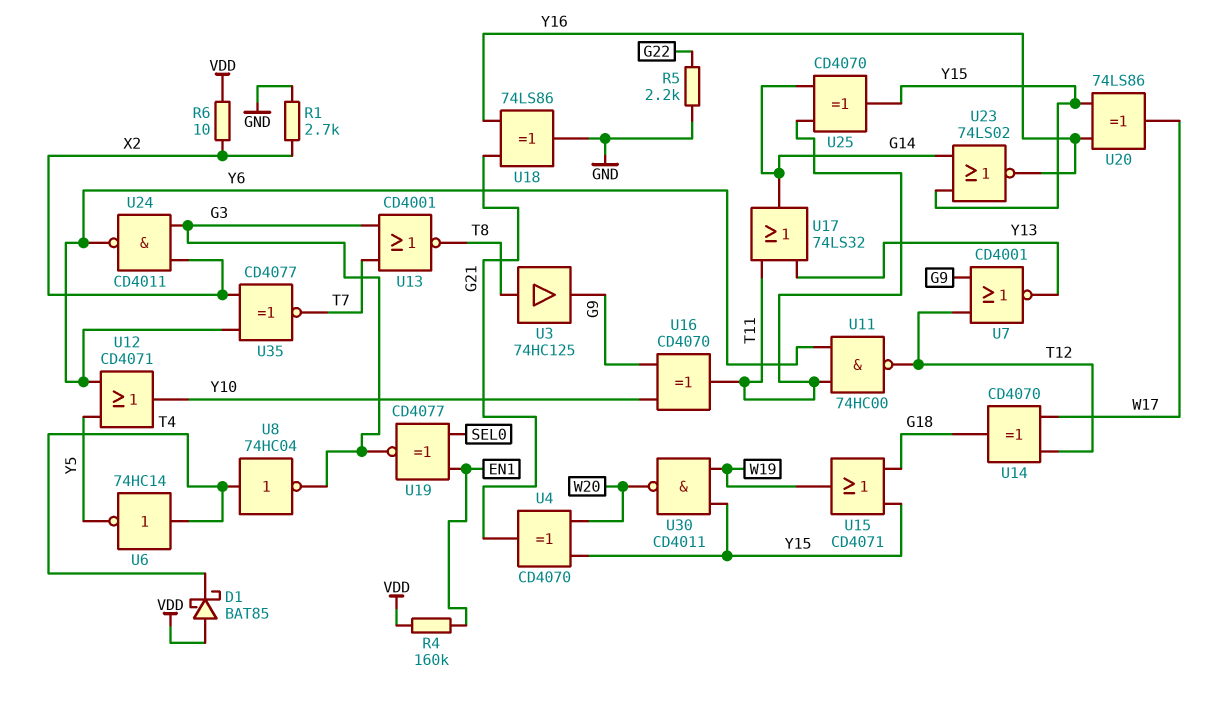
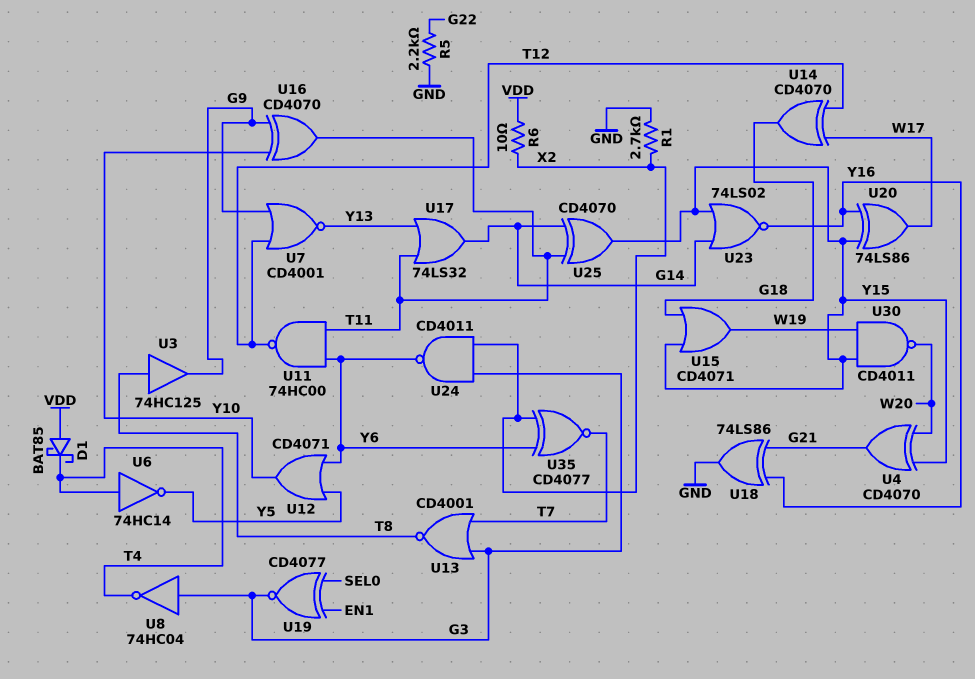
R4: 160k (EN1, VDD) -> none
U8: NOT 74HC04 (in T4, out G3) -> NOT 74HC04 (in G3, out T4)

